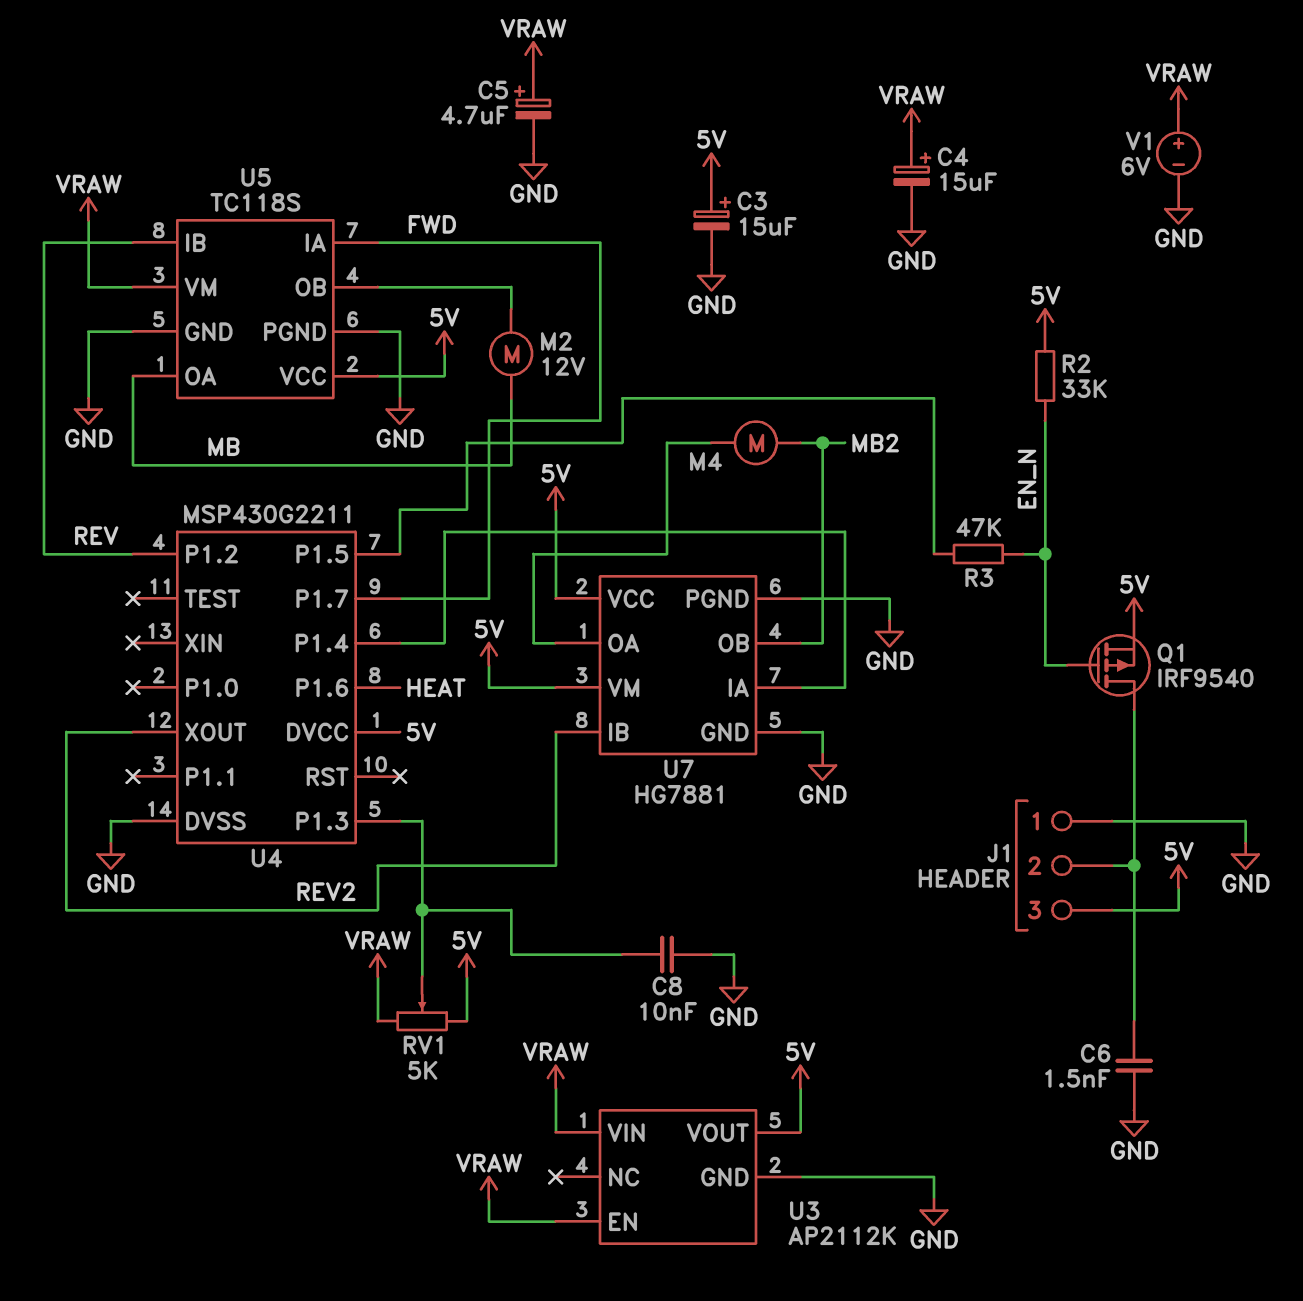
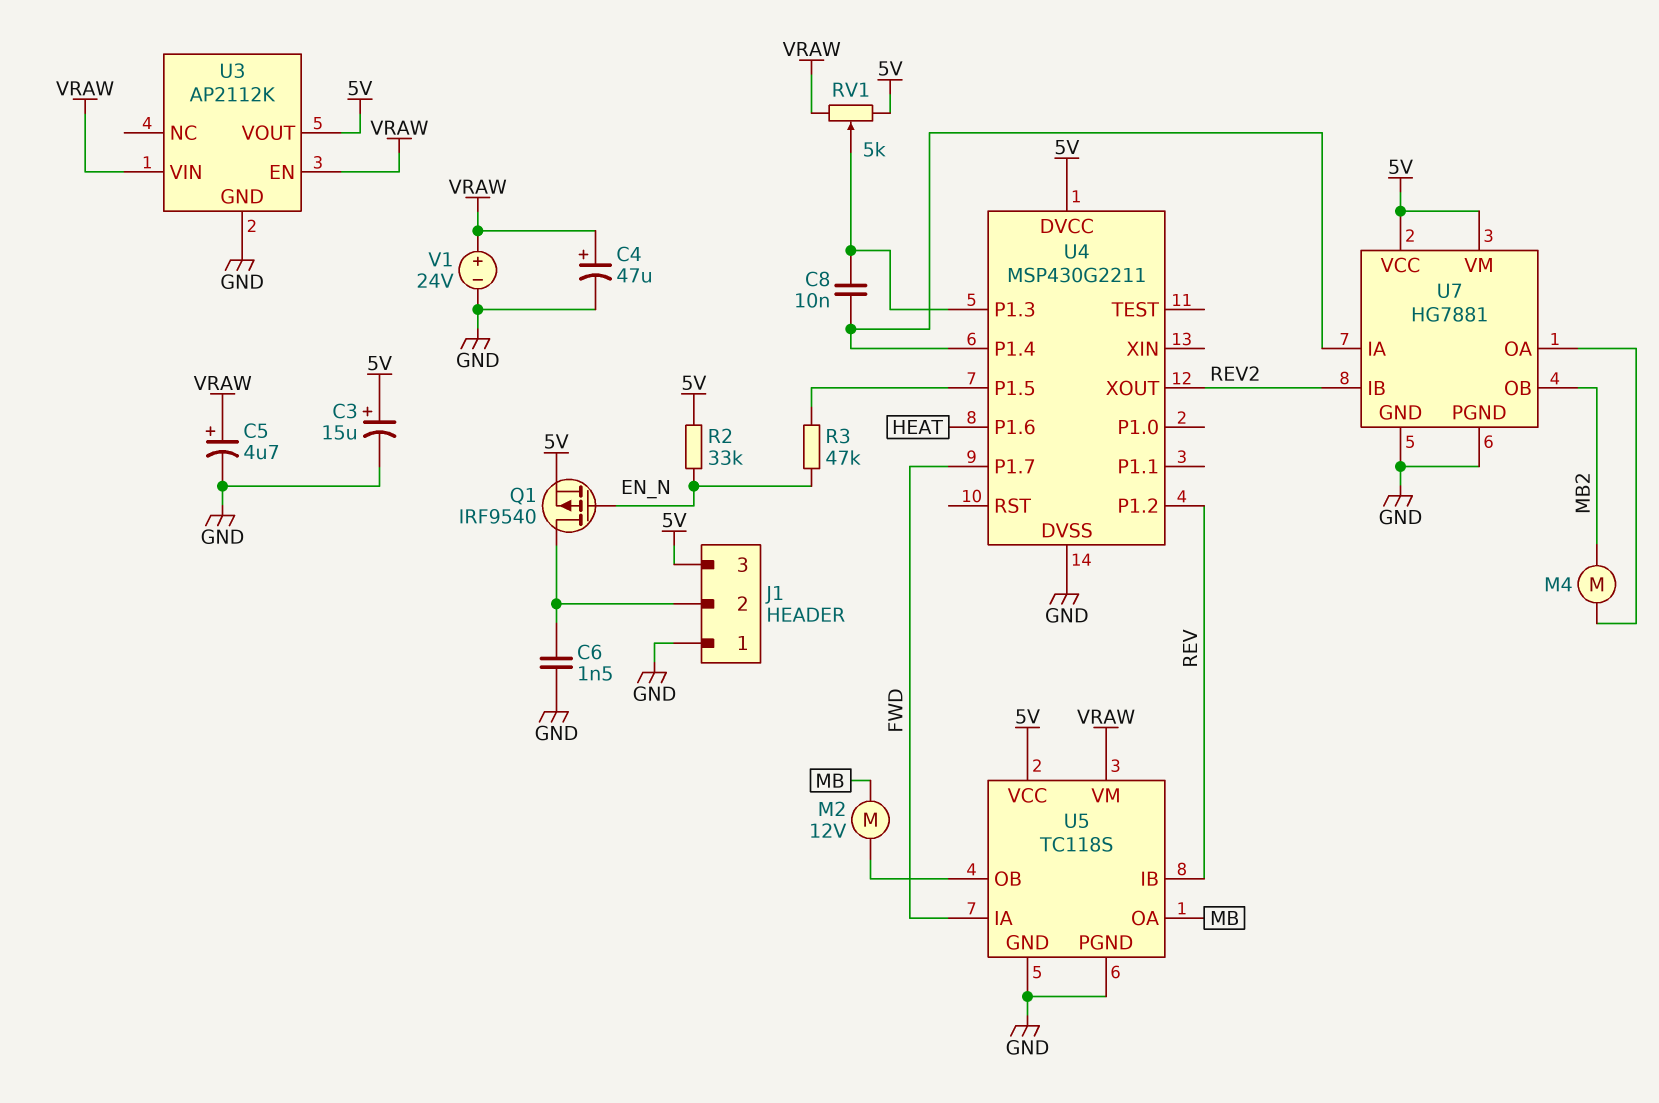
C4: 15uF (plus VRAW, minus GND) -> 47uF (plus VRAW, minus GND)
C8: 10nF (GND, U4/P1.3) -> 10nF (U4/P1.3, U4/P1.4)
V1: 6V (plus VRAW, minus GND) -> 24V (plus VRAW, minus GND)

